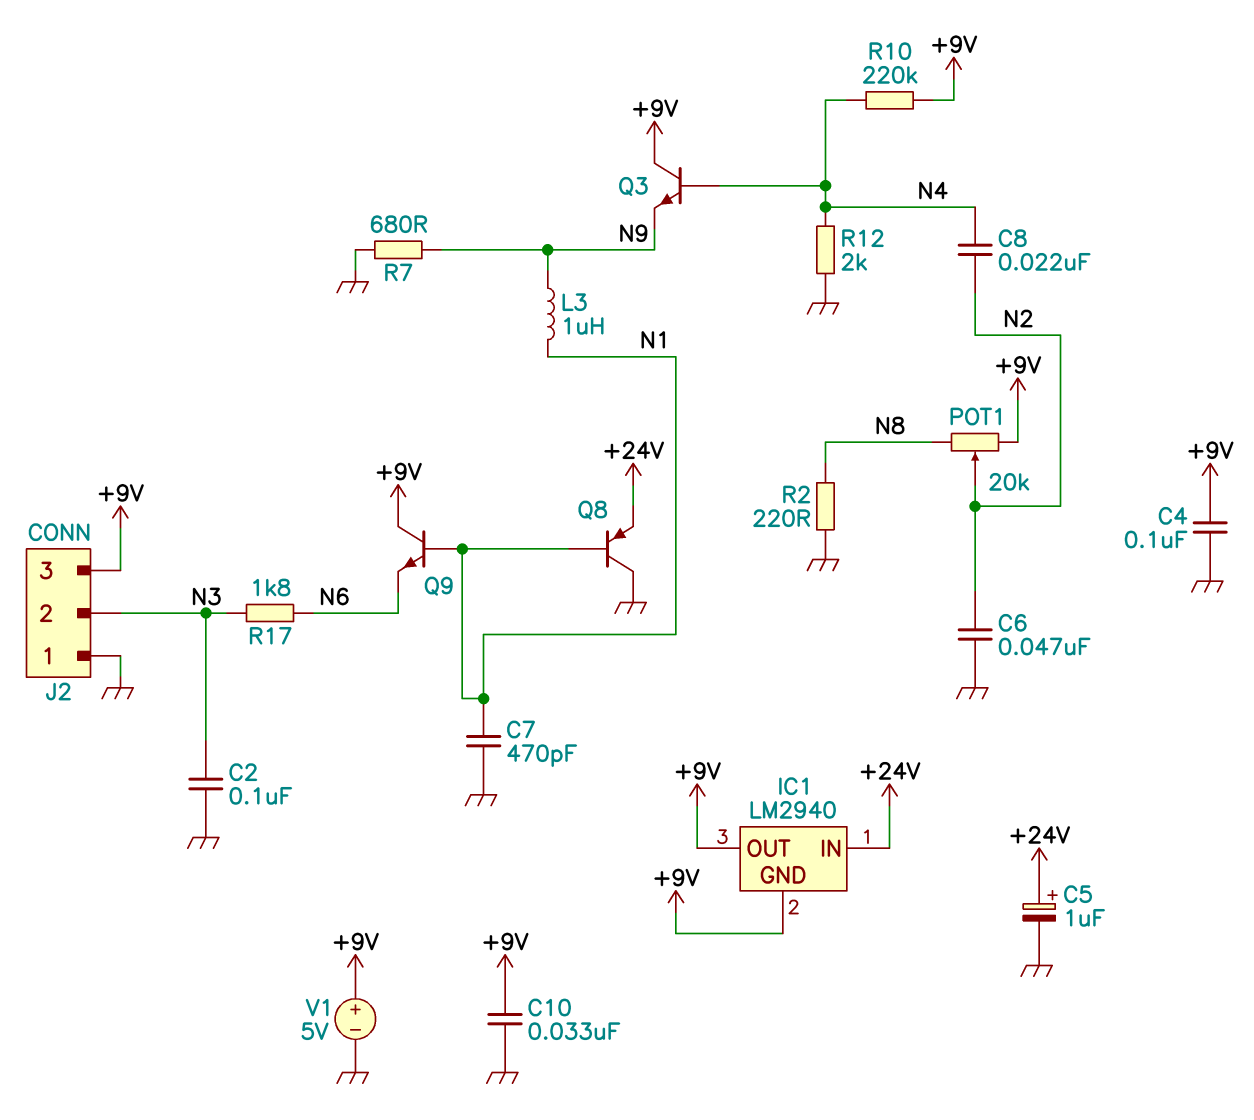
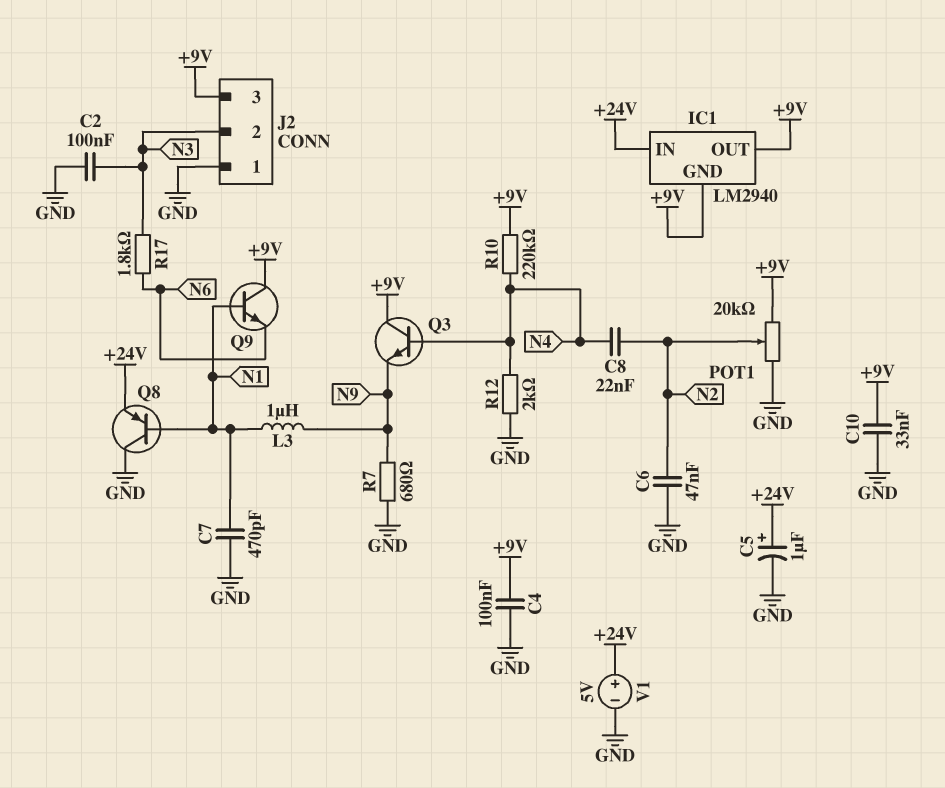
POT1: 20k (+9V, N8, wiper N2) -> 20k (+9V, GND, wiper N2)
R2: 220 (GND, N8) -> none
V1: 5V (plus +9V, minus GND) -> 5V (plus +24V, minus GND)

